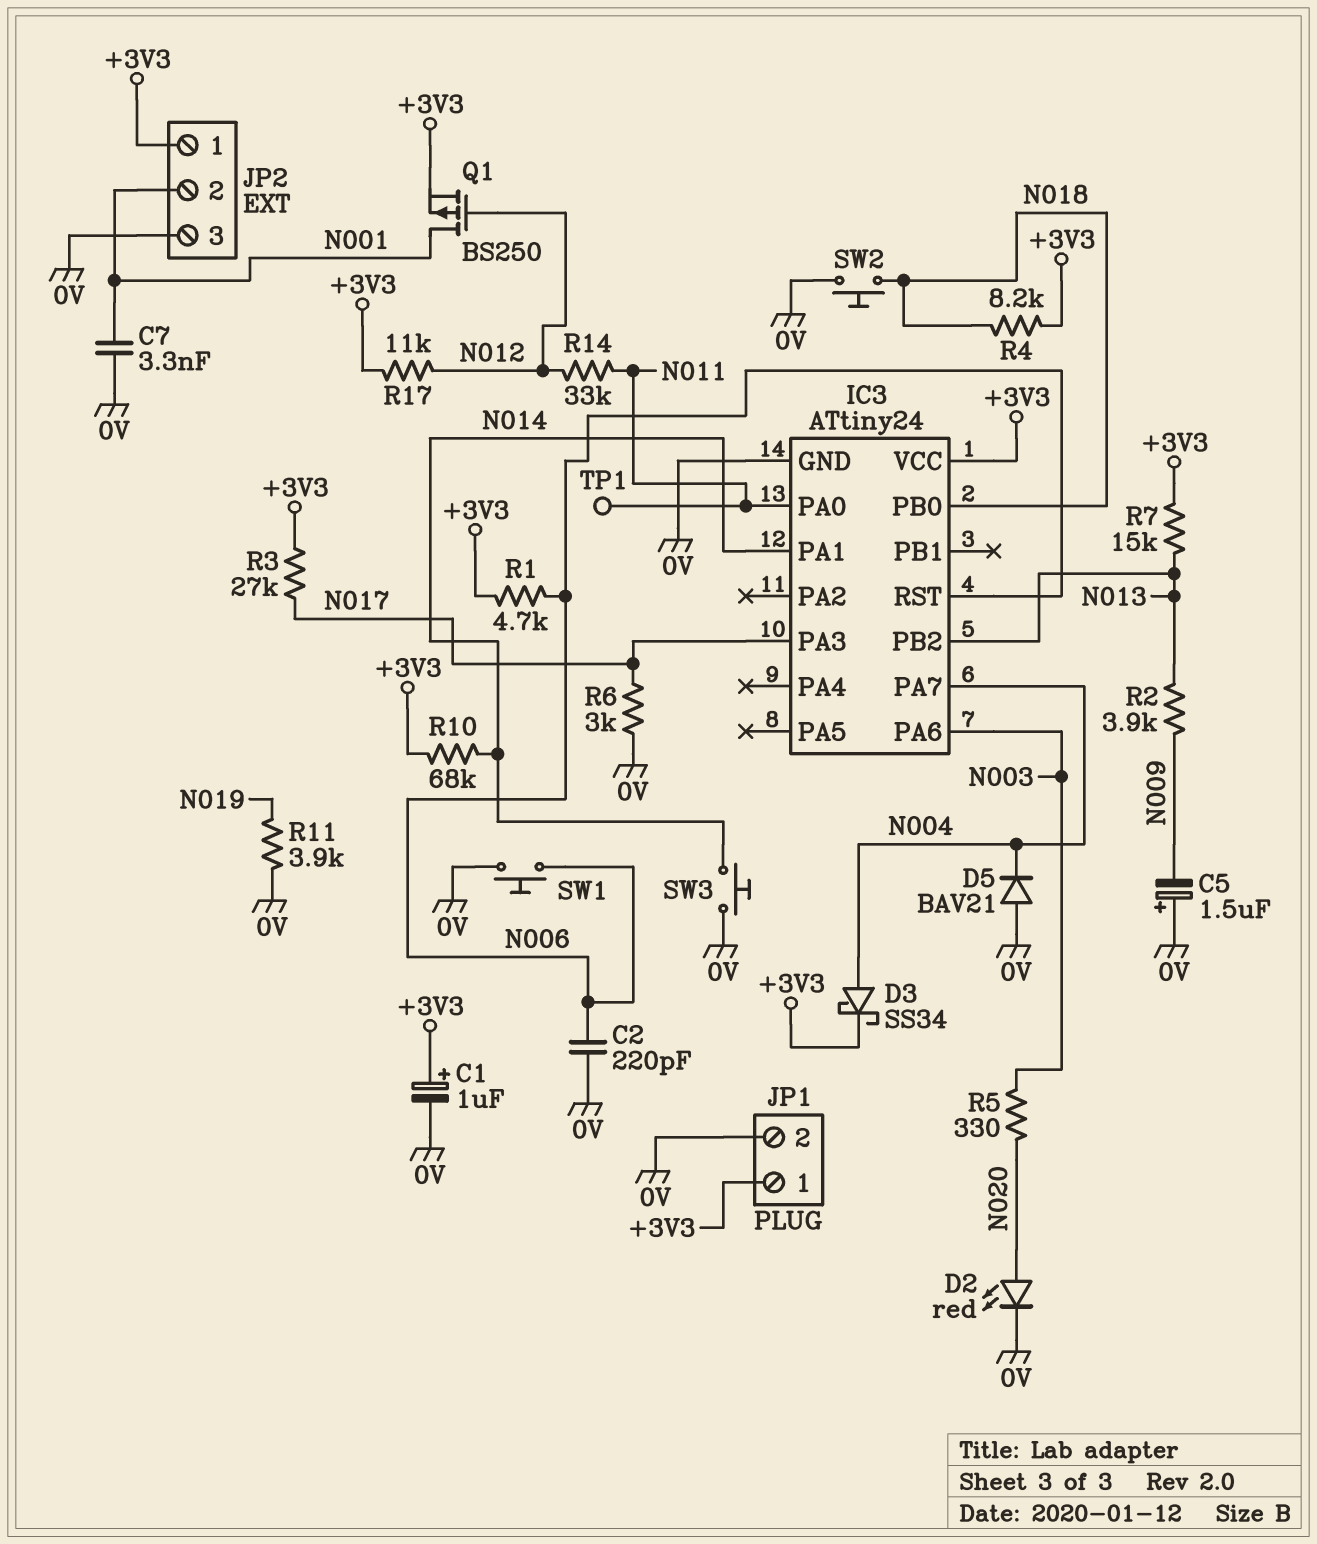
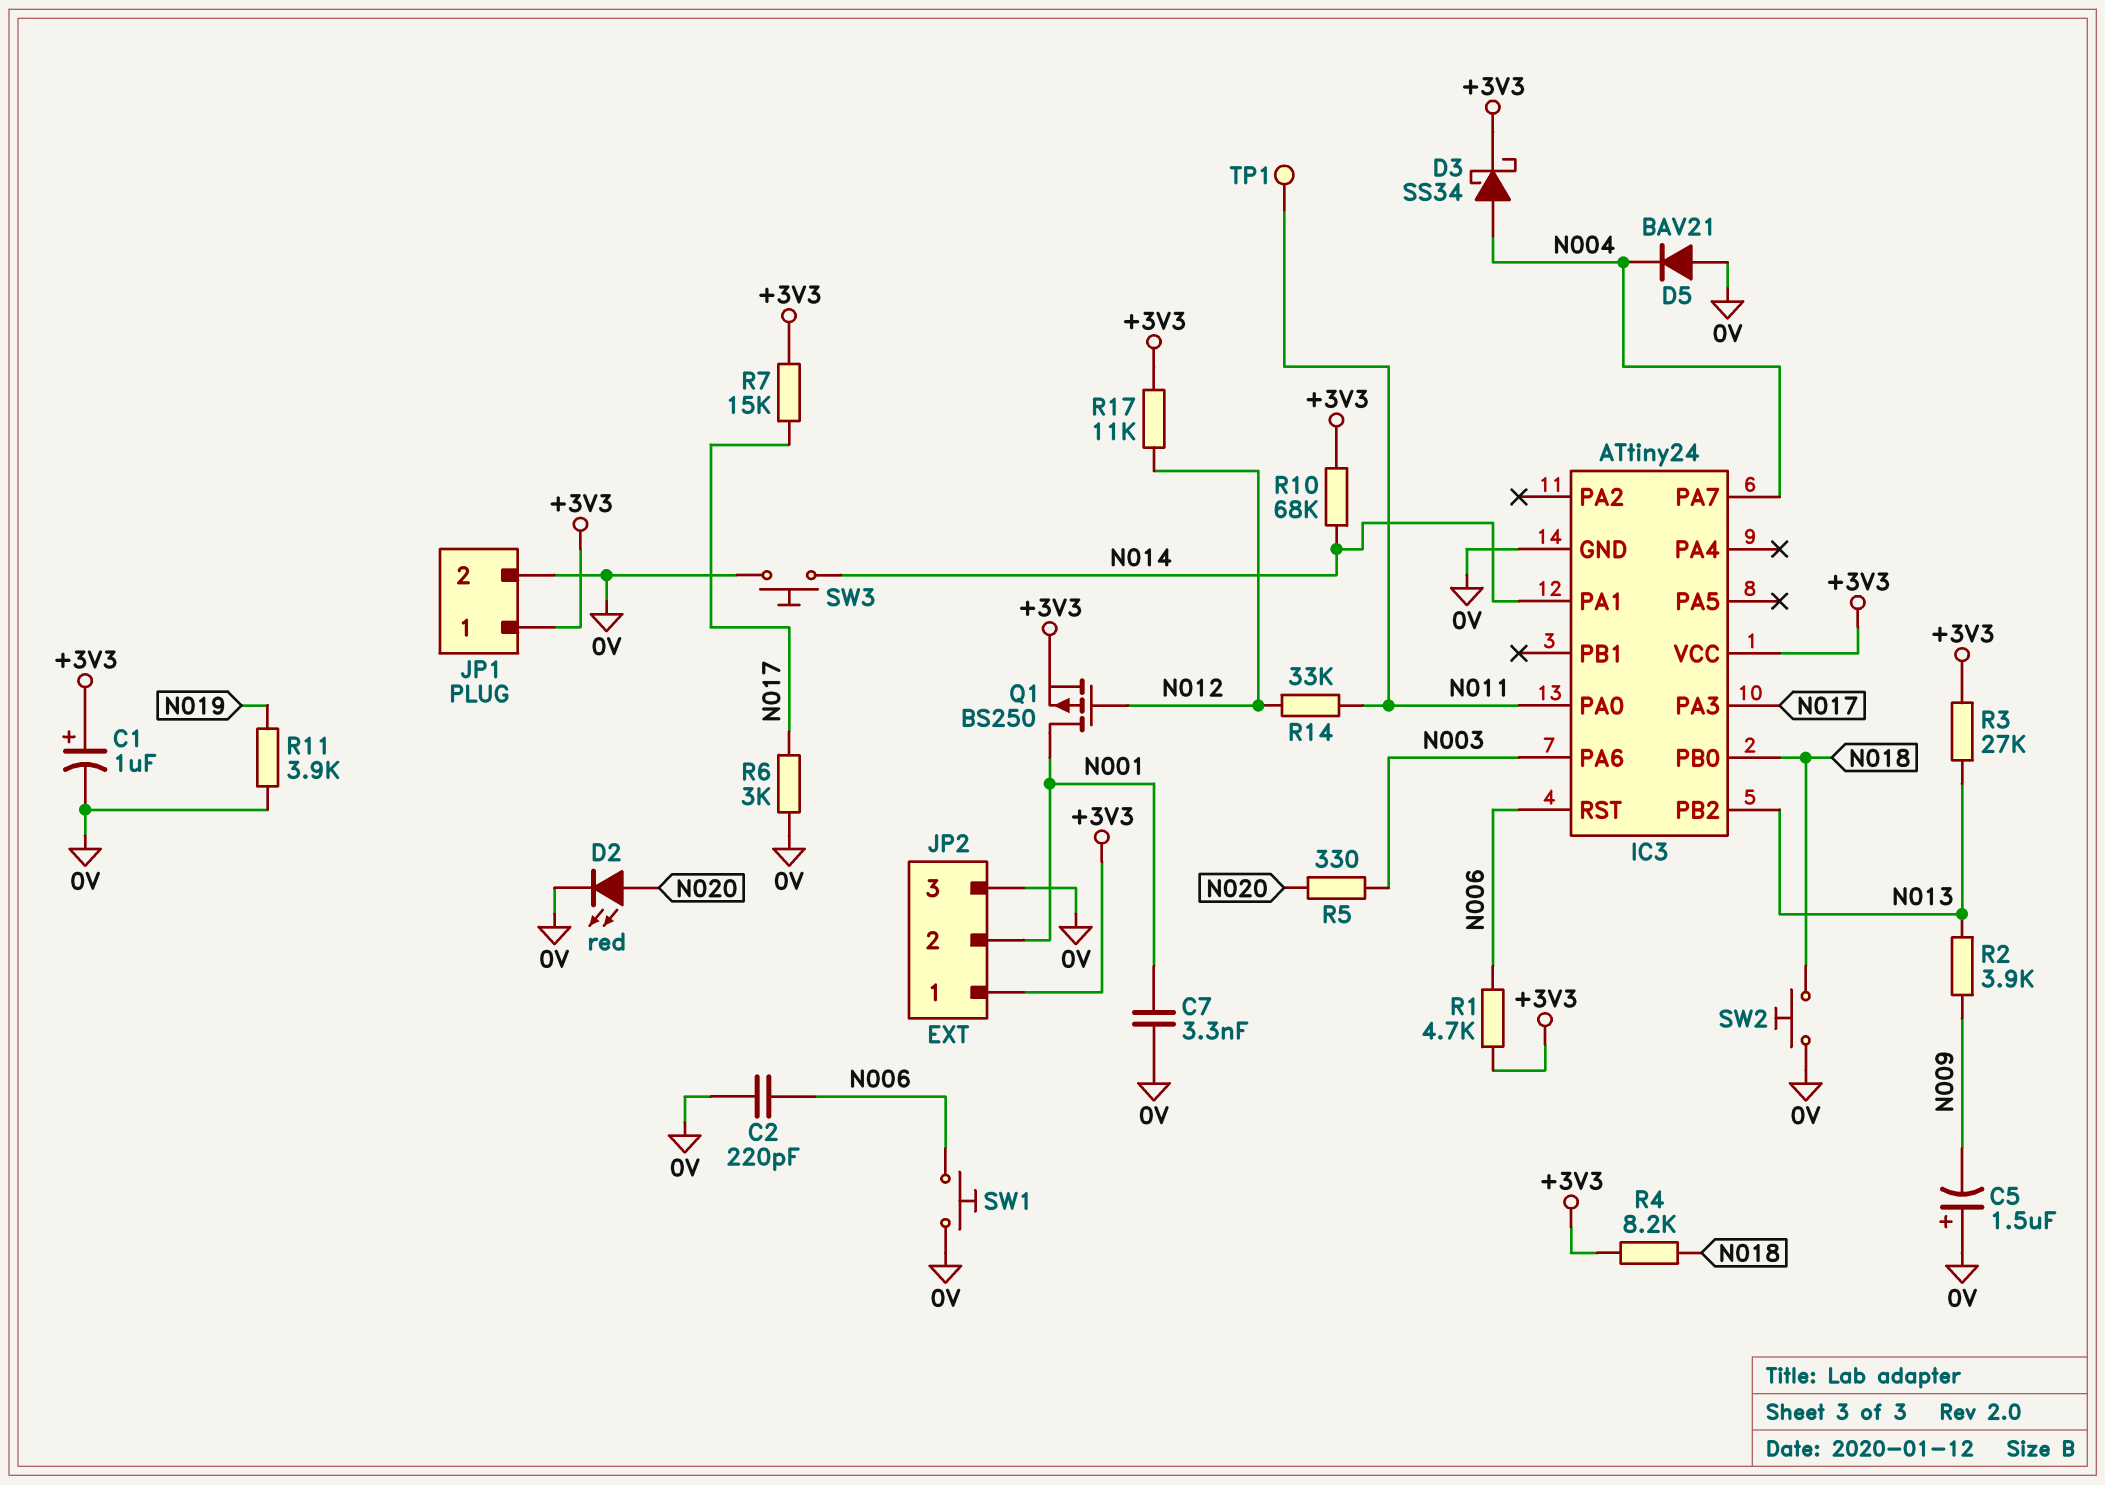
R3: 27k (+3V3, N017) -> 27k (+3V3, N013)
R7: 15k (+3V3, N013) -> 15k (+3V3, N017)

